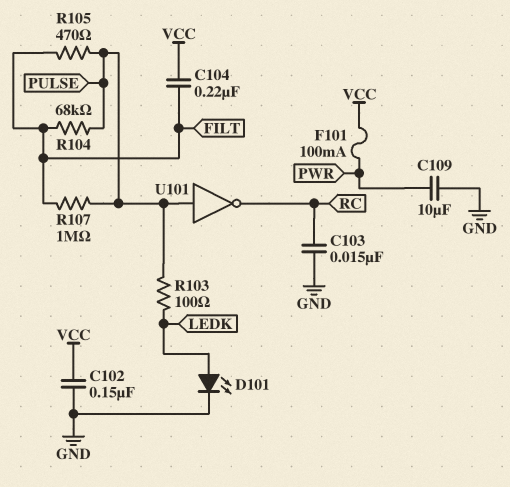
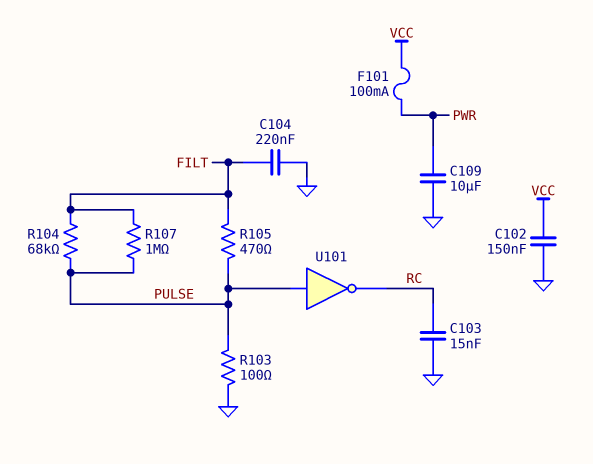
C104: 220nF (FILT, VCC) -> 220nF (FILT, GND)
D101: LED (A LEDK, K GND) -> none
R103: 100 (LEDK, PULSE) -> 100 (GND, PULSE)

